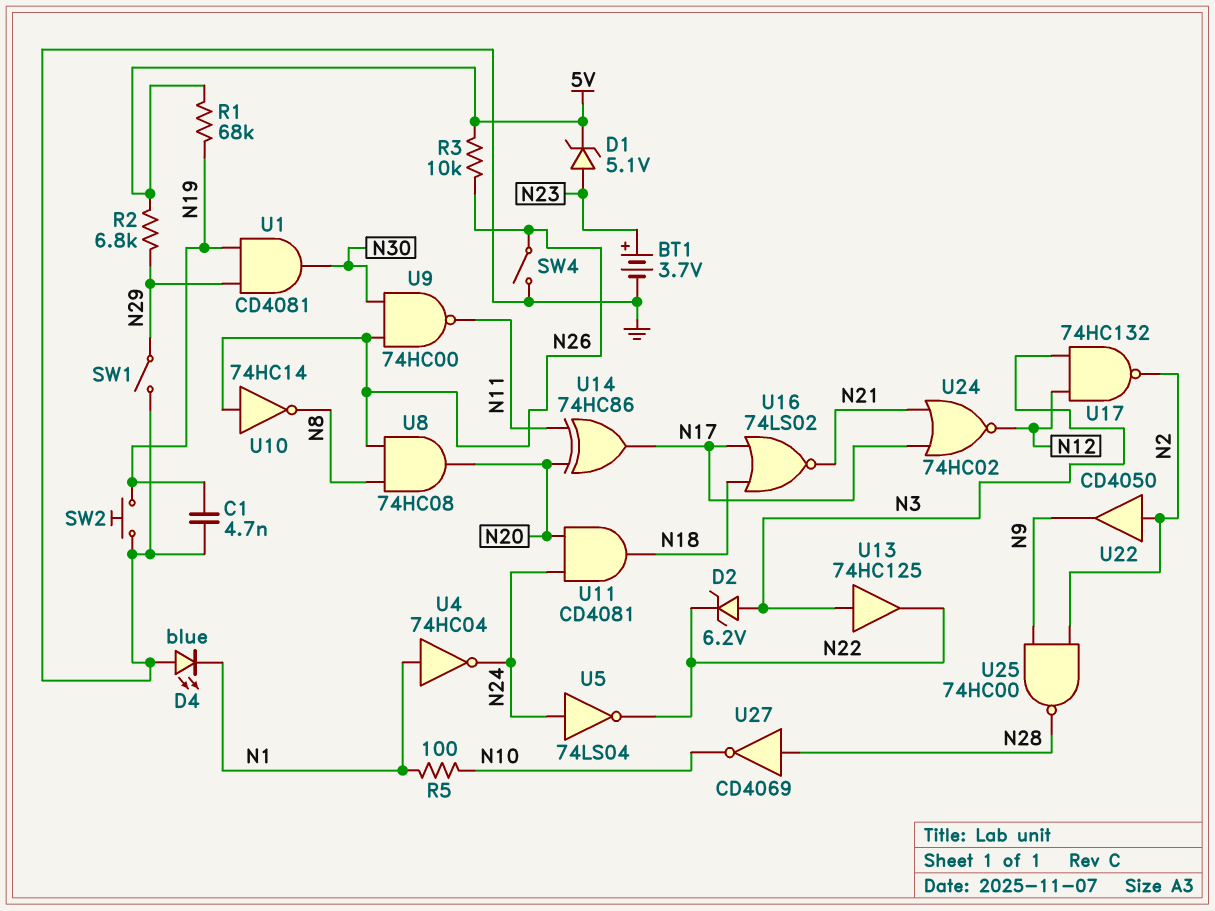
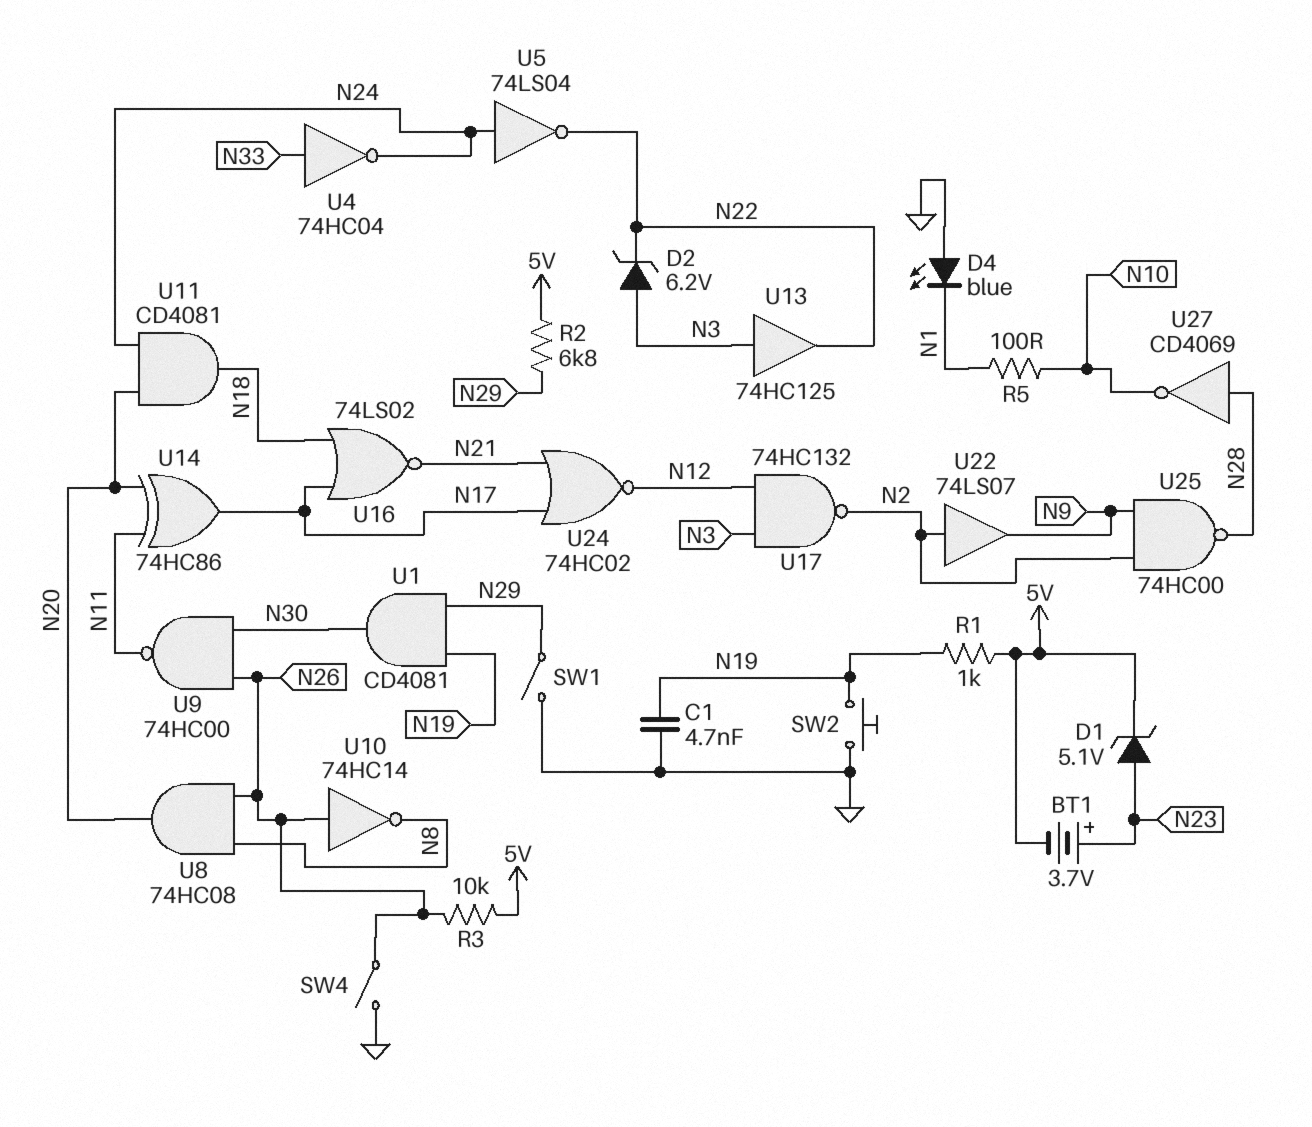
BT1: 3.7V (plus N23, minus GND) -> 3.7V (plus N23, minus 5V)
R1: 68k (5V, N19) -> 1k (5V, N19)
U4: NOT 74HC04 (in N1, out N24) -> NOT 74HC04 (in N33, out N24)
U22: buffer CD4050 (in N2, out N9) -> buffer 74LS07 (in N2, out N9)

